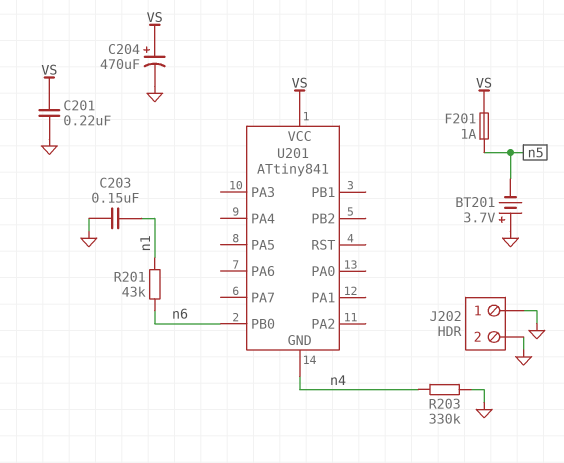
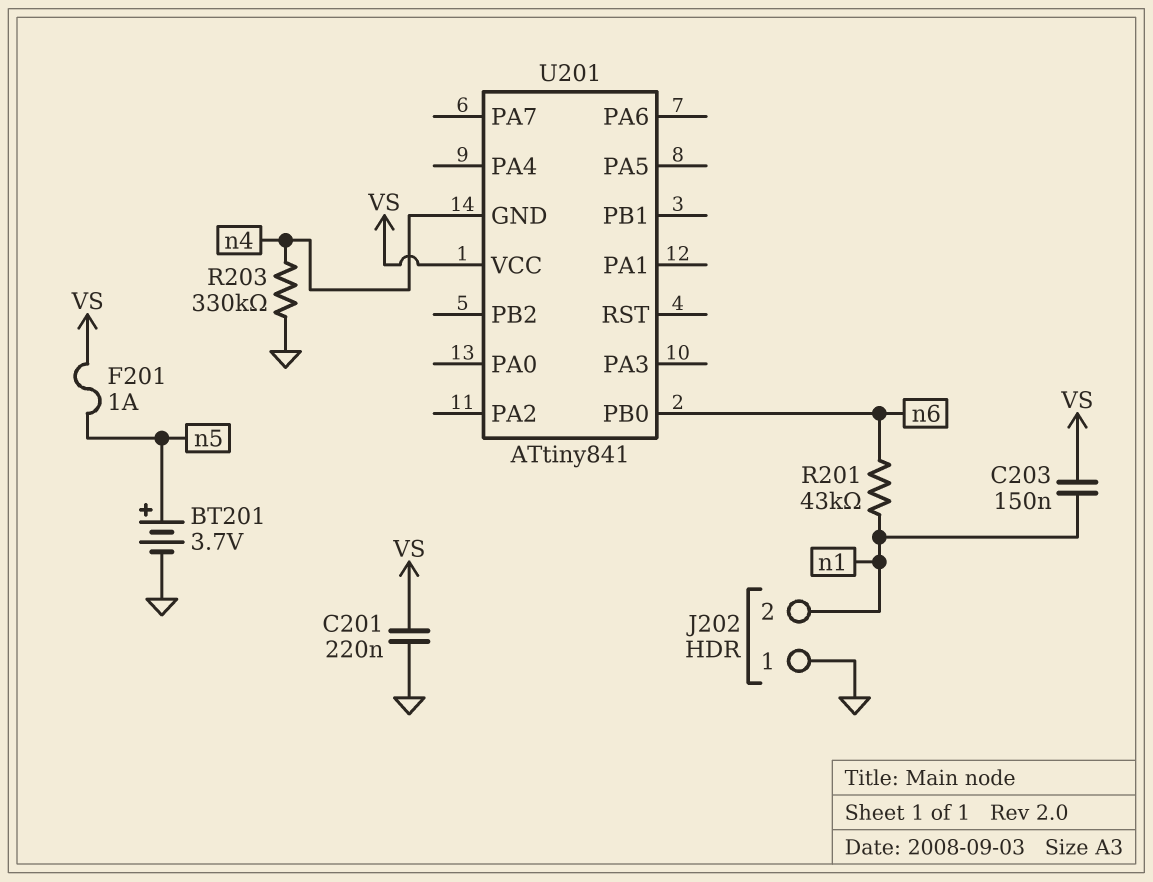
BT201: 3.7V (plus GND, minus n5) -> 3.7V (plus n5, minus GND)
C203: 150nF (GND, n1) -> 150nF (VS, n1)
C204: 470uF (plus VS, minus GND) -> none
J202 pin 2: GND -> n1

